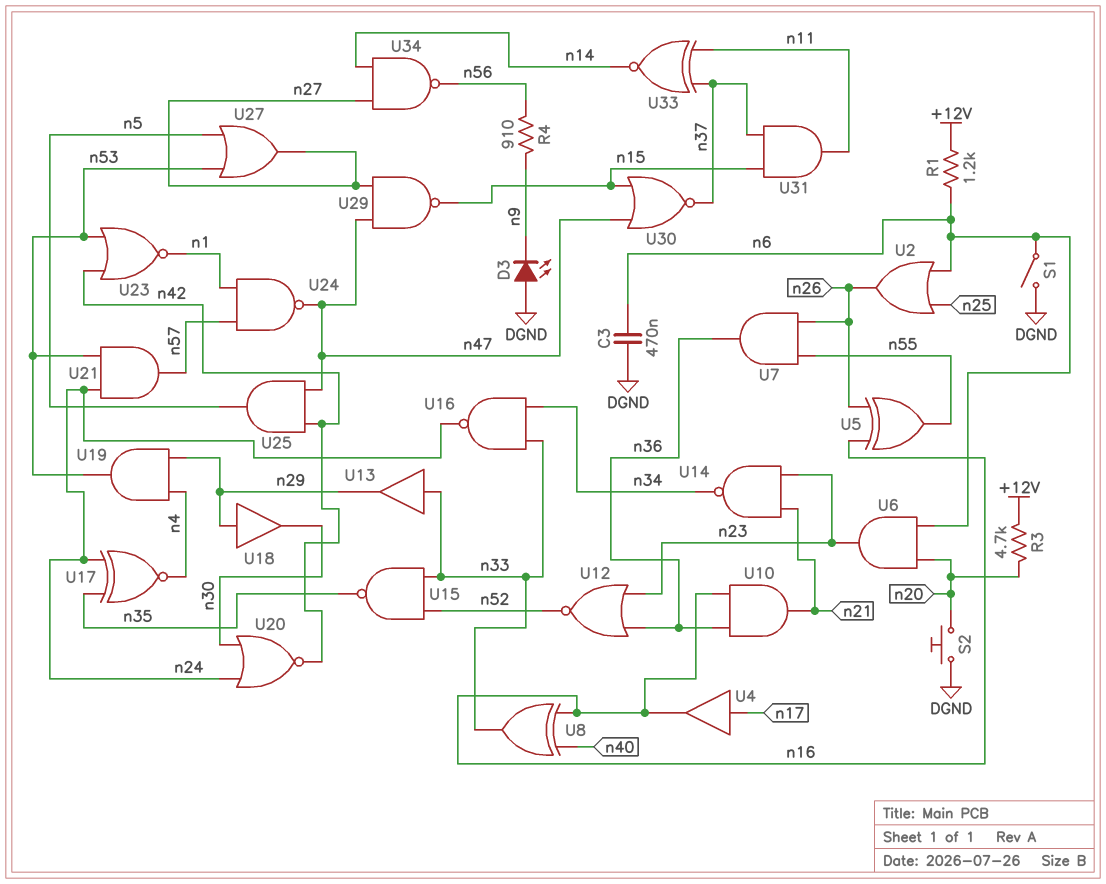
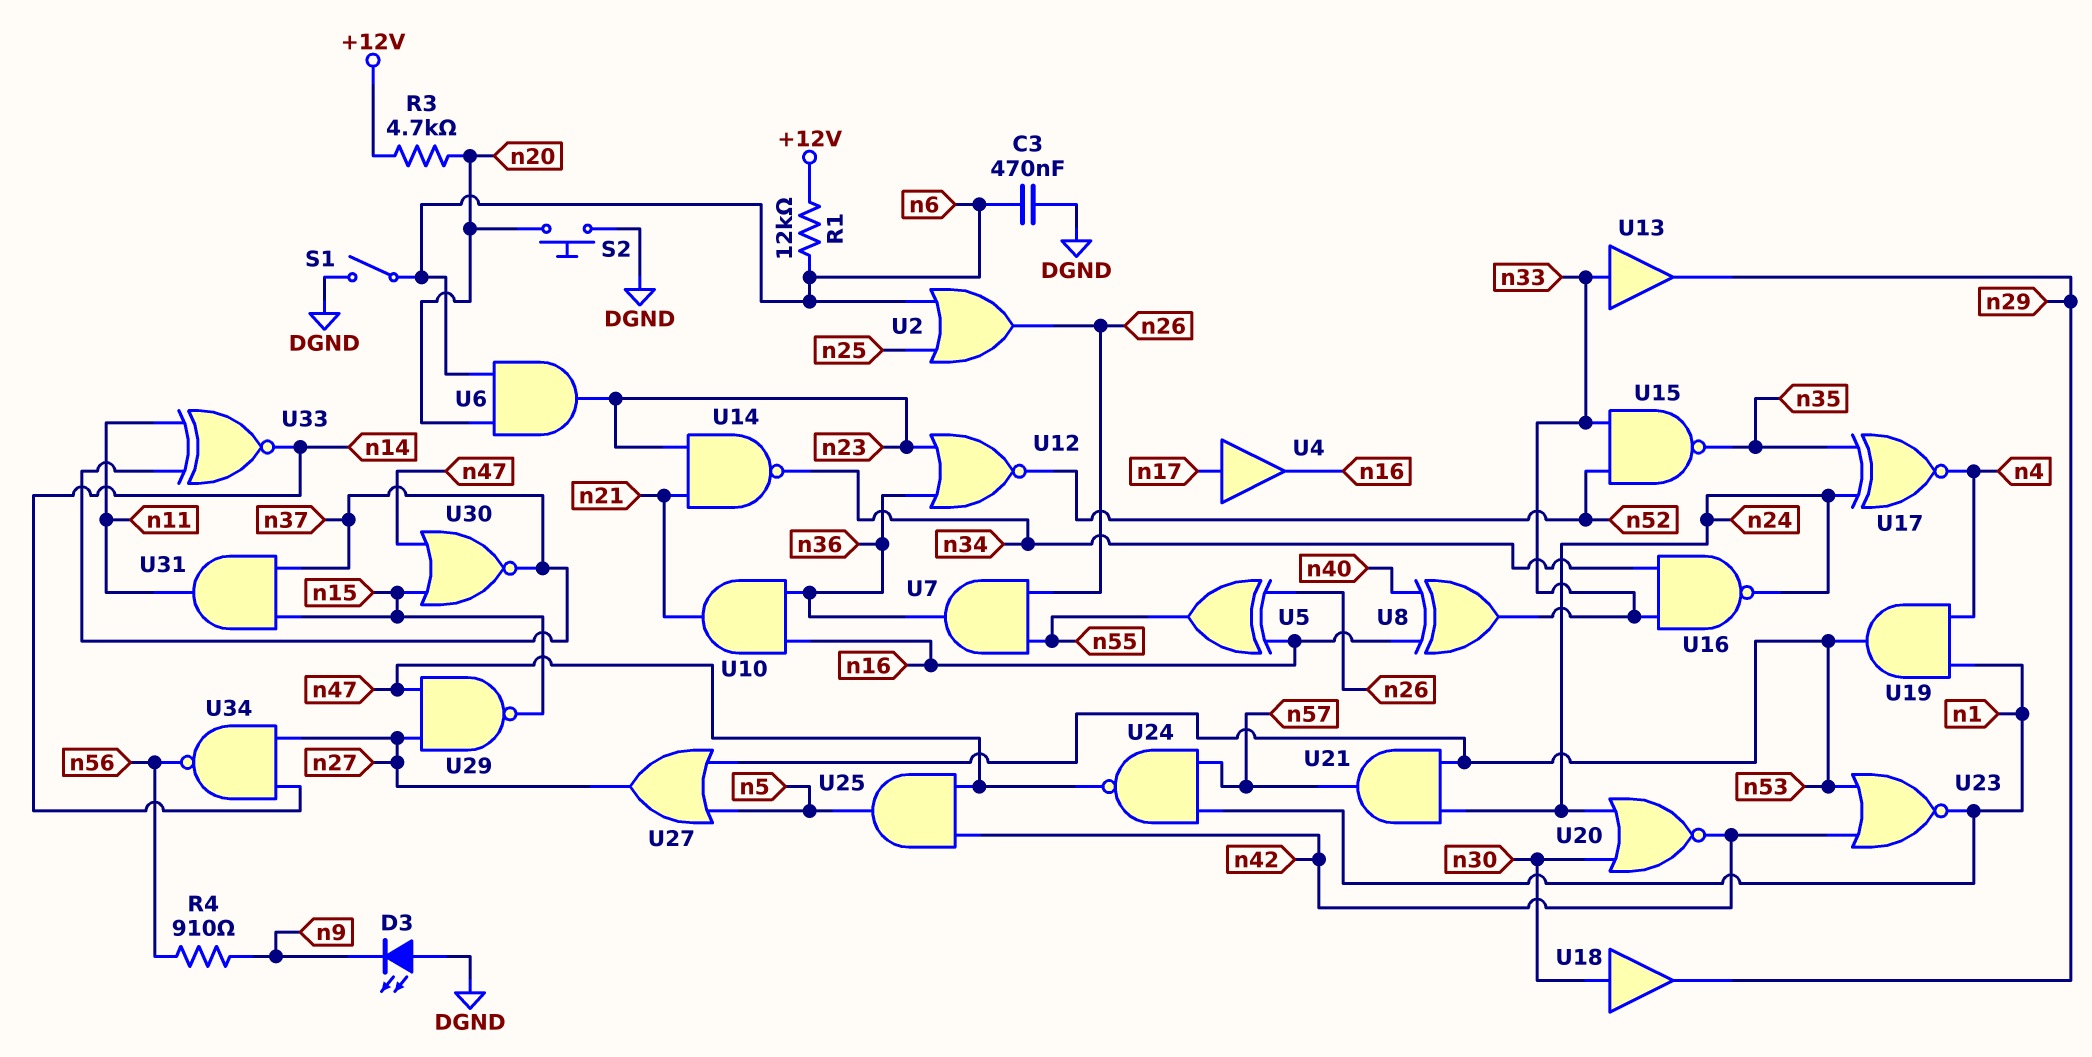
R1: 1.2k (+12V, n6) -> 12k (+12V, n6)
U18: buffer (in n29, out n30) -> buffer (in n30, out n29)
U19: AND (in n4, in n29, out n53) -> AND (in n1, in n4, out n53)

